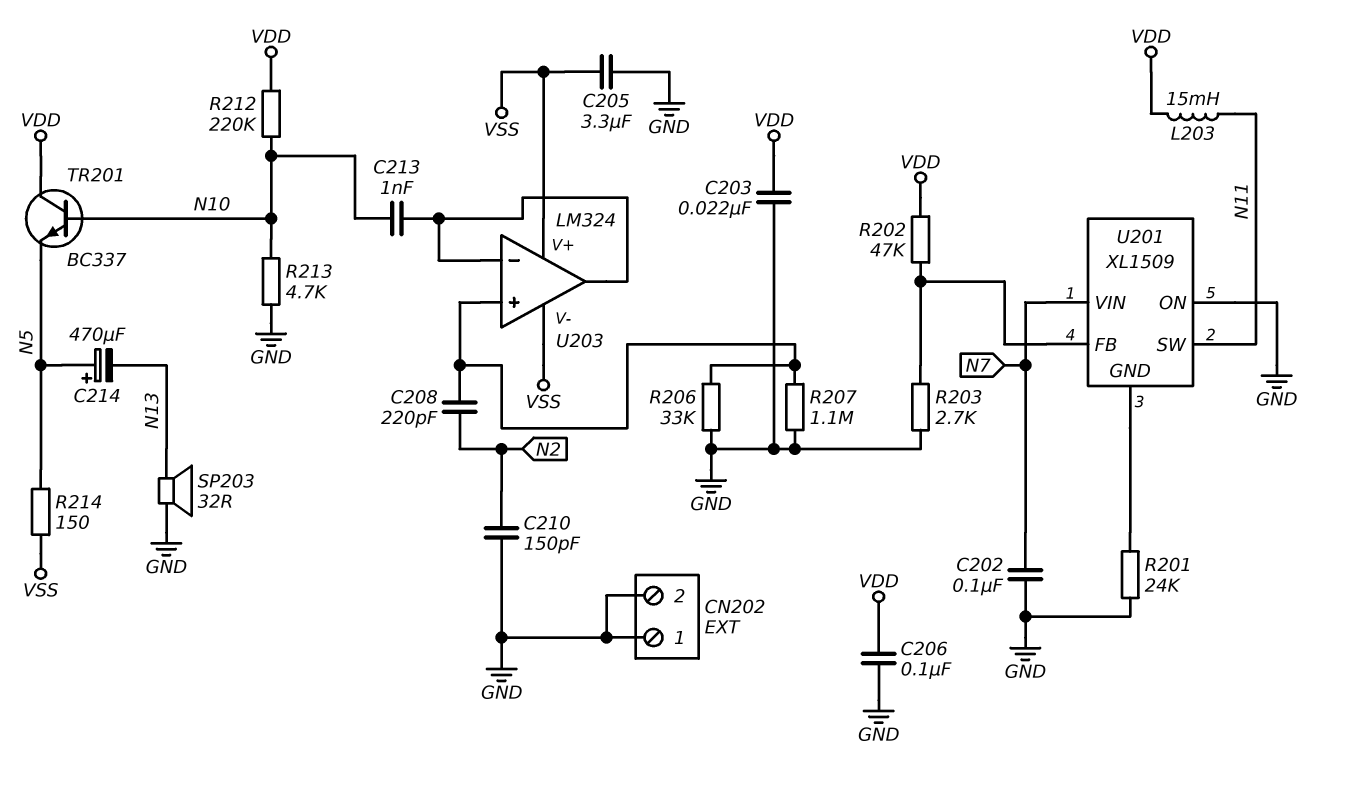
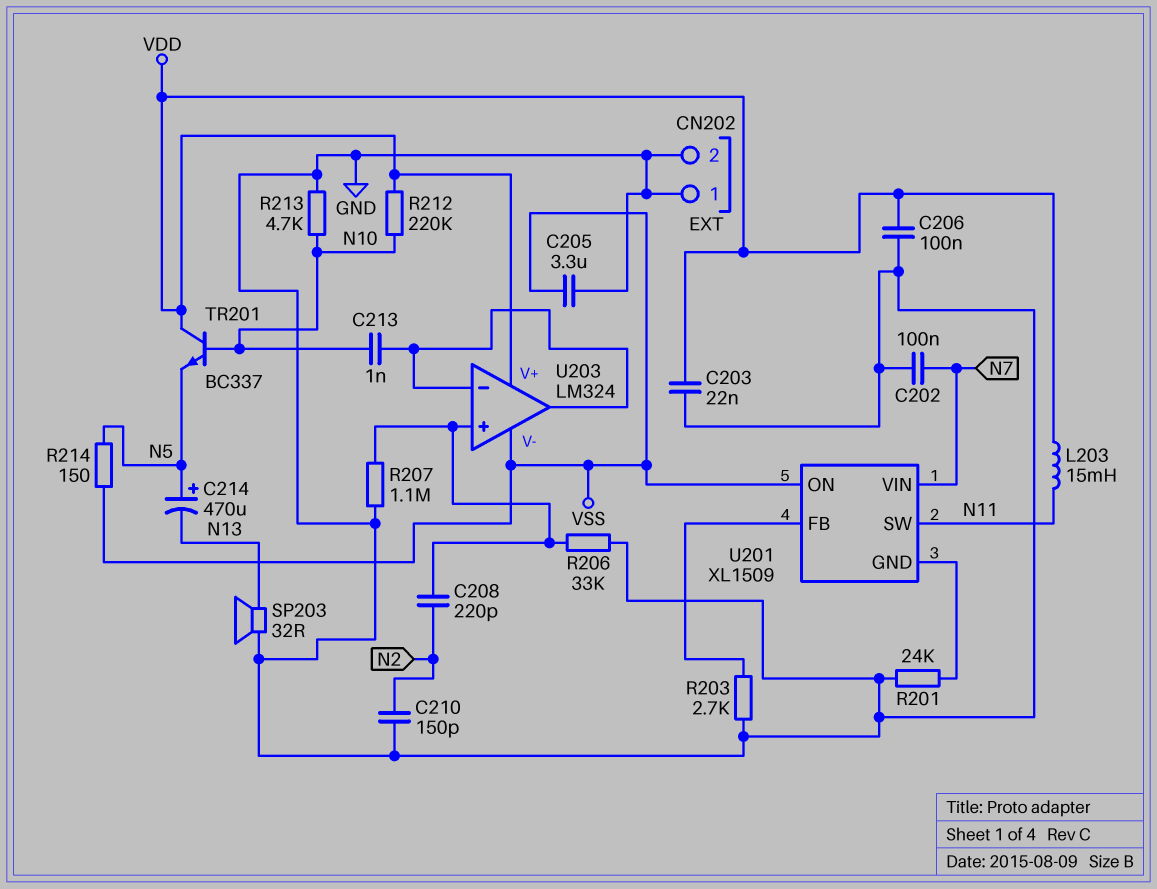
R202: 47k (U201/FB, VDD) -> none
U201 pin ON: GND -> VSS
U203 pin V+: VSS -> VDD

